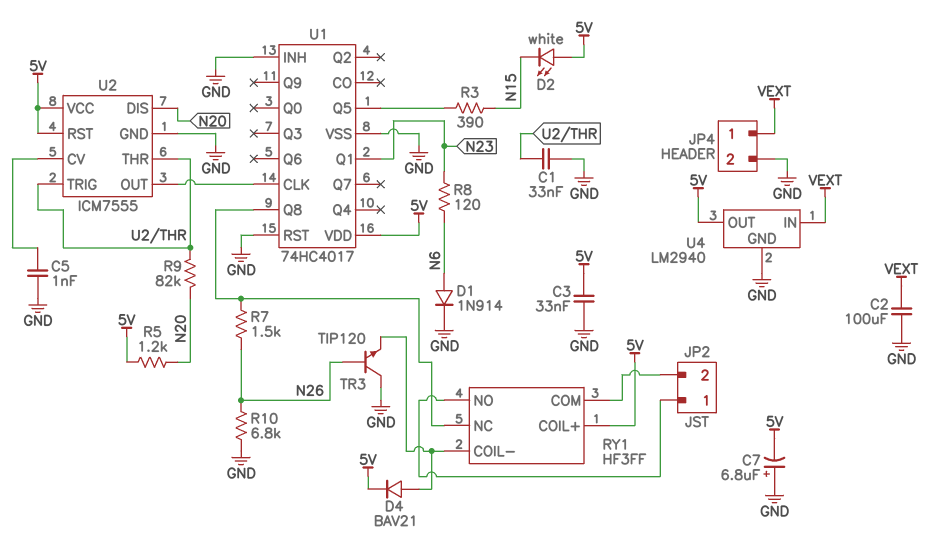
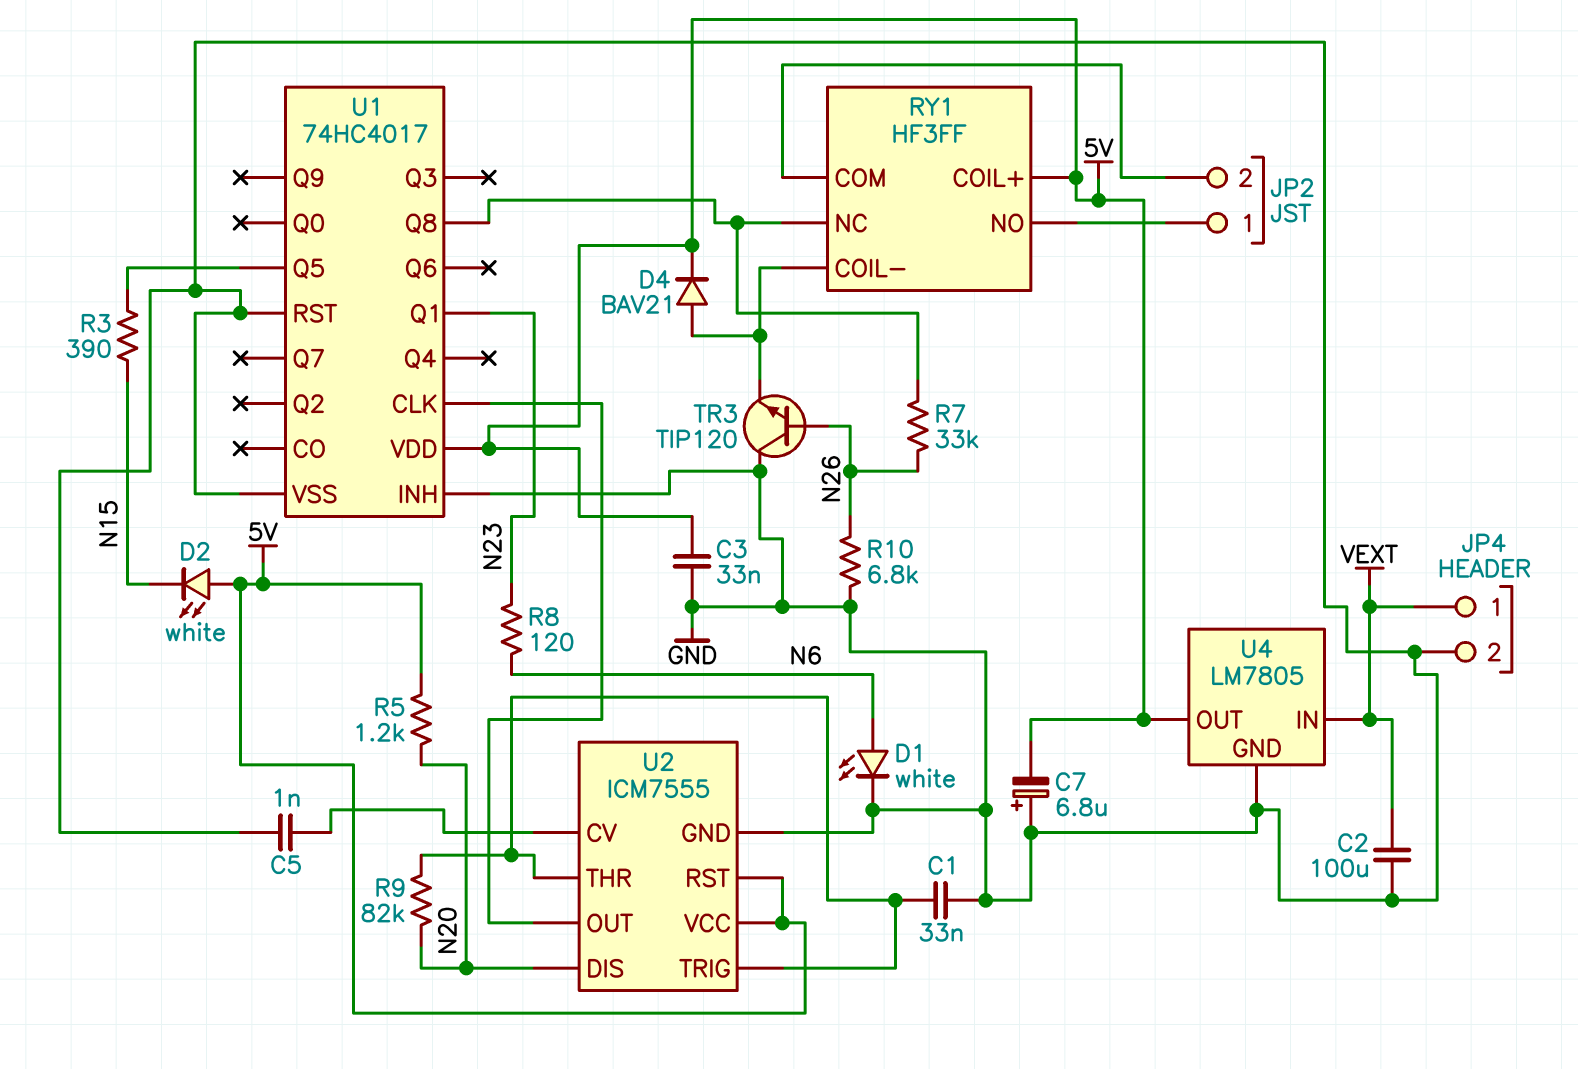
D1: diode 1N914 (A N6, K GND) -> LED white (A N6, K GND)
R7: 1.5k (N26, RY1/NC) -> 33k (N26, RY1/NC)
U4: LM2940 -> LM7805

